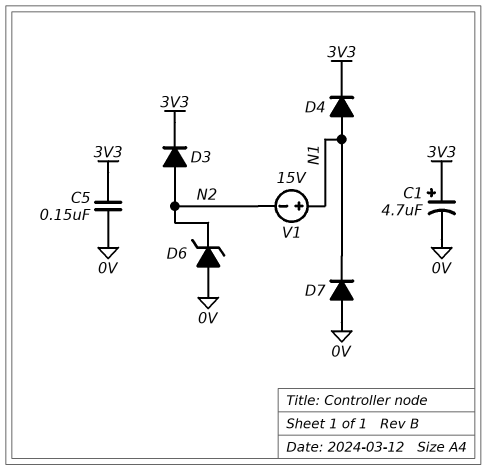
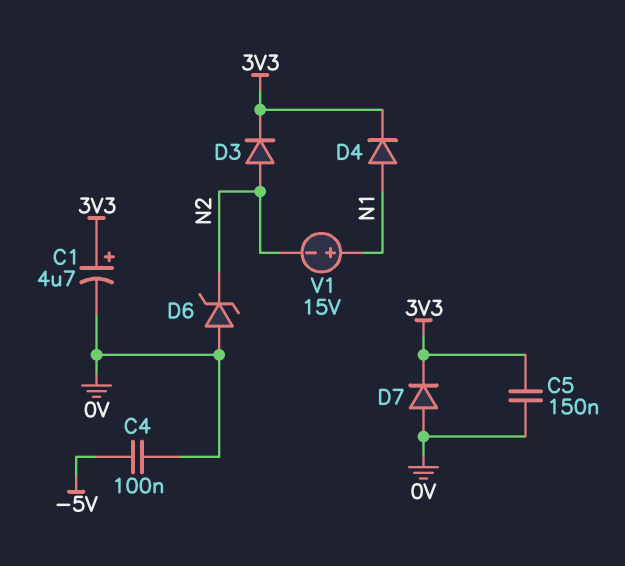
C4: none -> 100nF (-5V, 0V)
D7: diode (A 0V, K N1) -> diode (A 0V, K 3V3)

